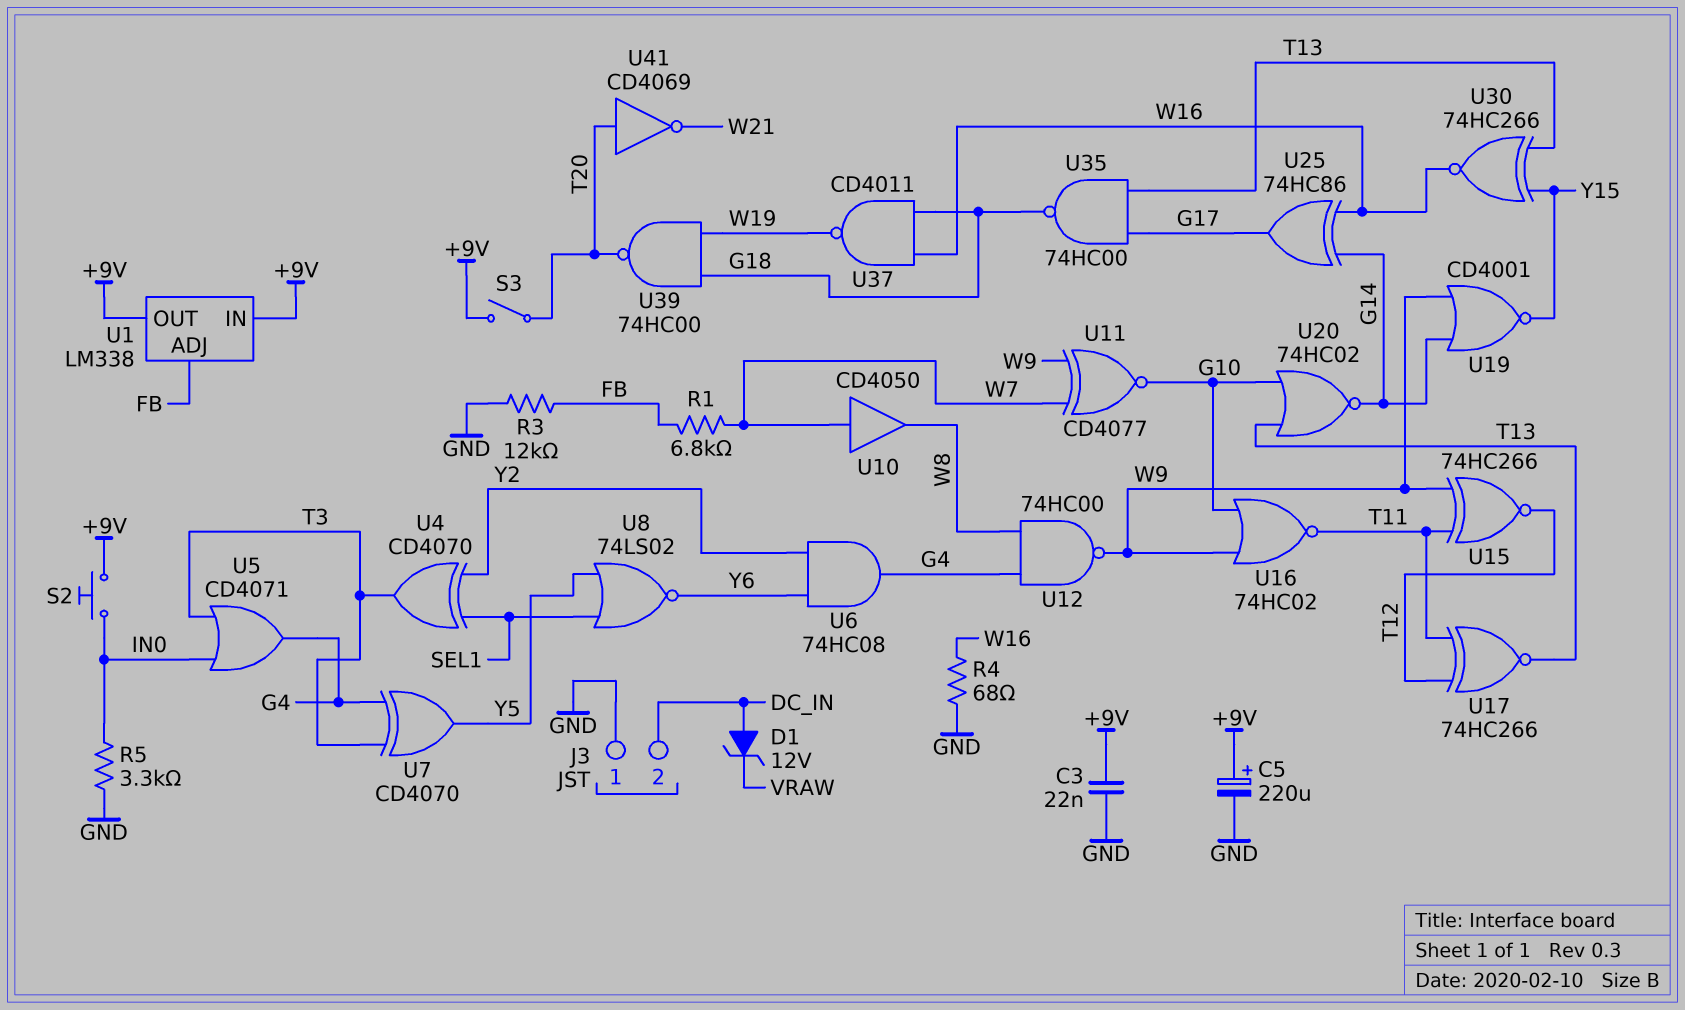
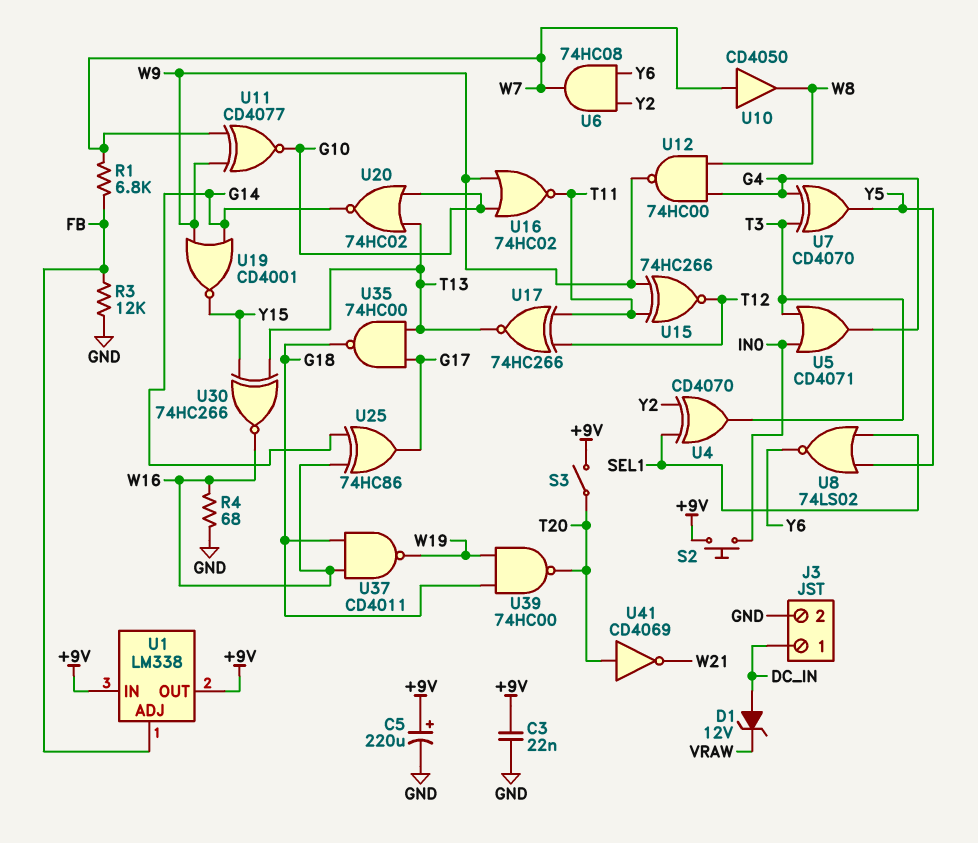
J3 pin 1: GND -> DC_IN
J3 pin 2: DC_IN -> GND
R5: 3.3k (GND, IN0) -> none
U6: AND 74HC08 (in Y2, in Y6, out G4) -> AND 74HC08 (in Y2, in Y6, out W7)

